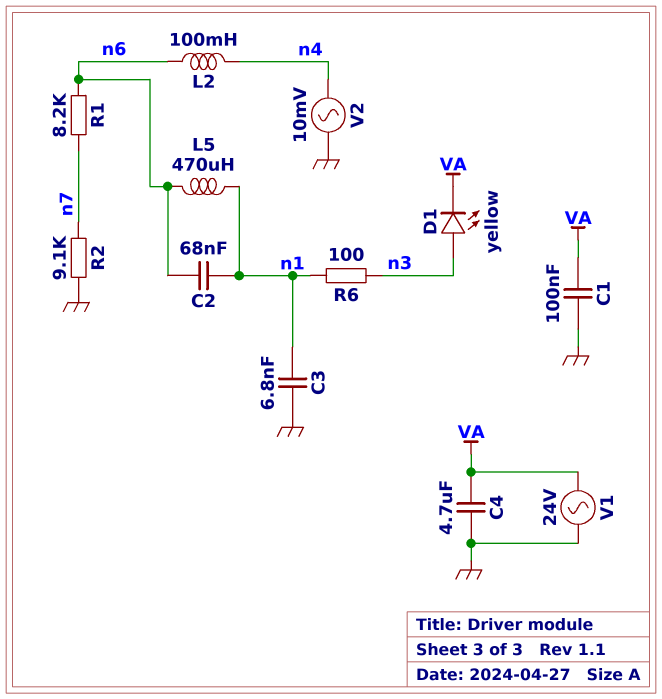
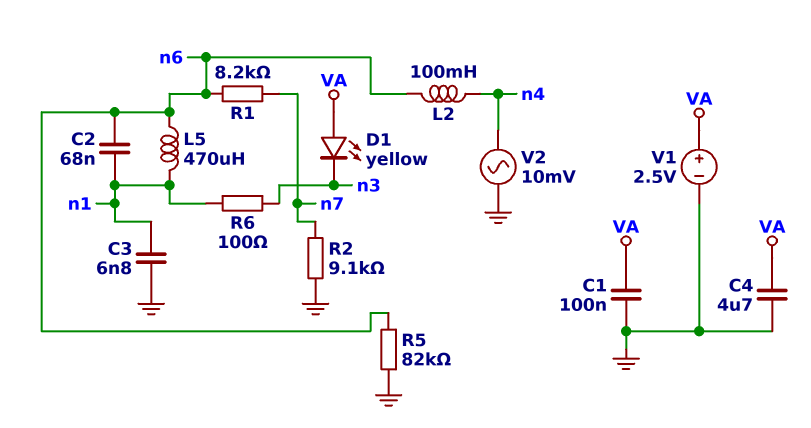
D1: LED yellow (A n3, K VA) -> LED yellow (A VA, K n3)
R5: none -> 82k (GND, n6)
V1: AC 24V (GND, VA) -> 2.5V (plus VA, minus GND)

